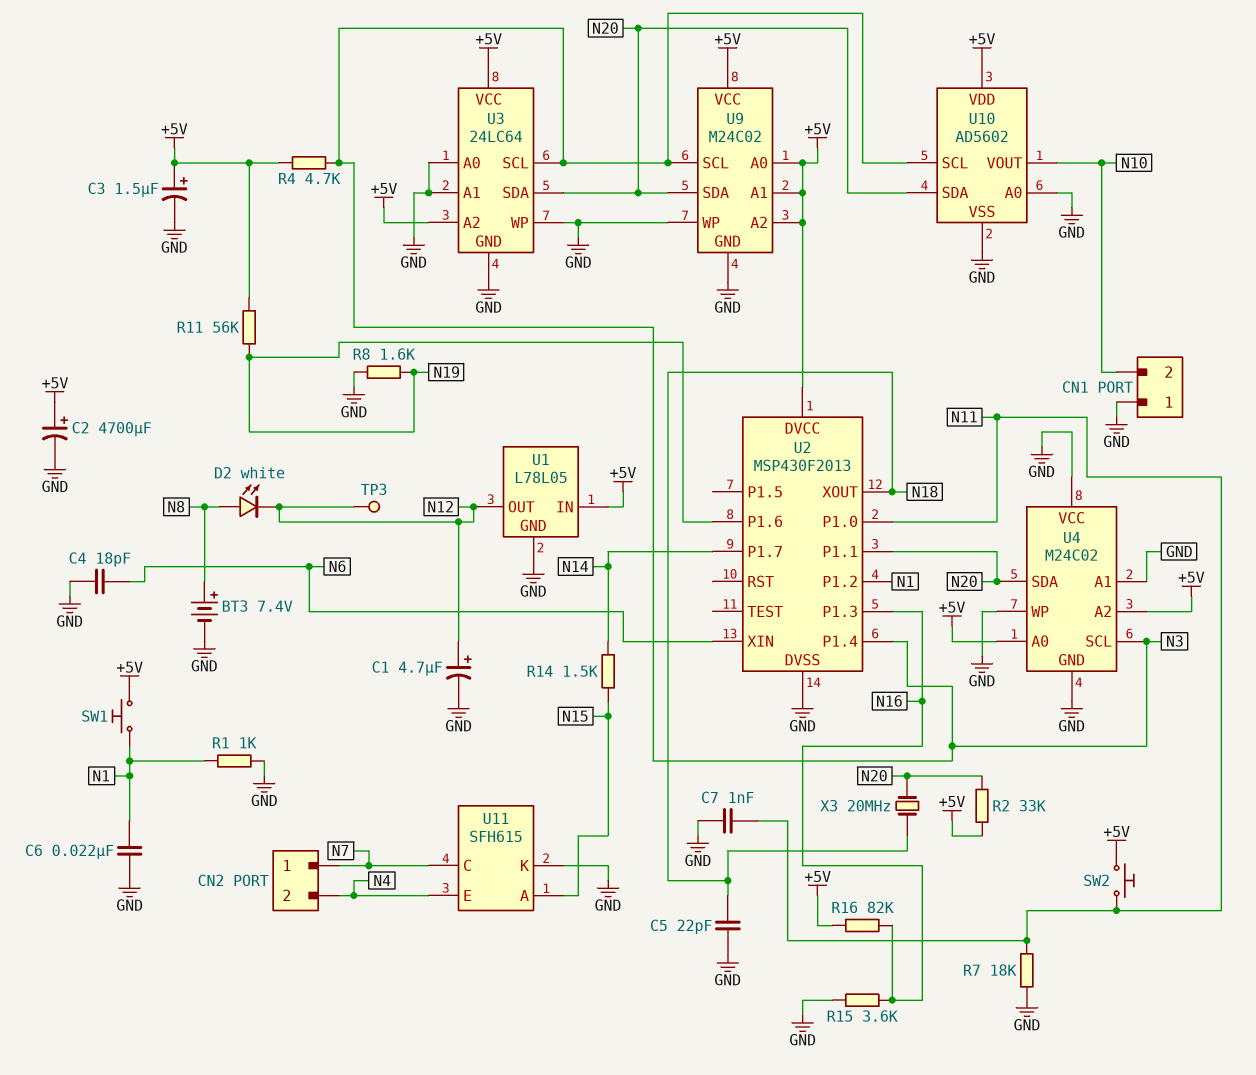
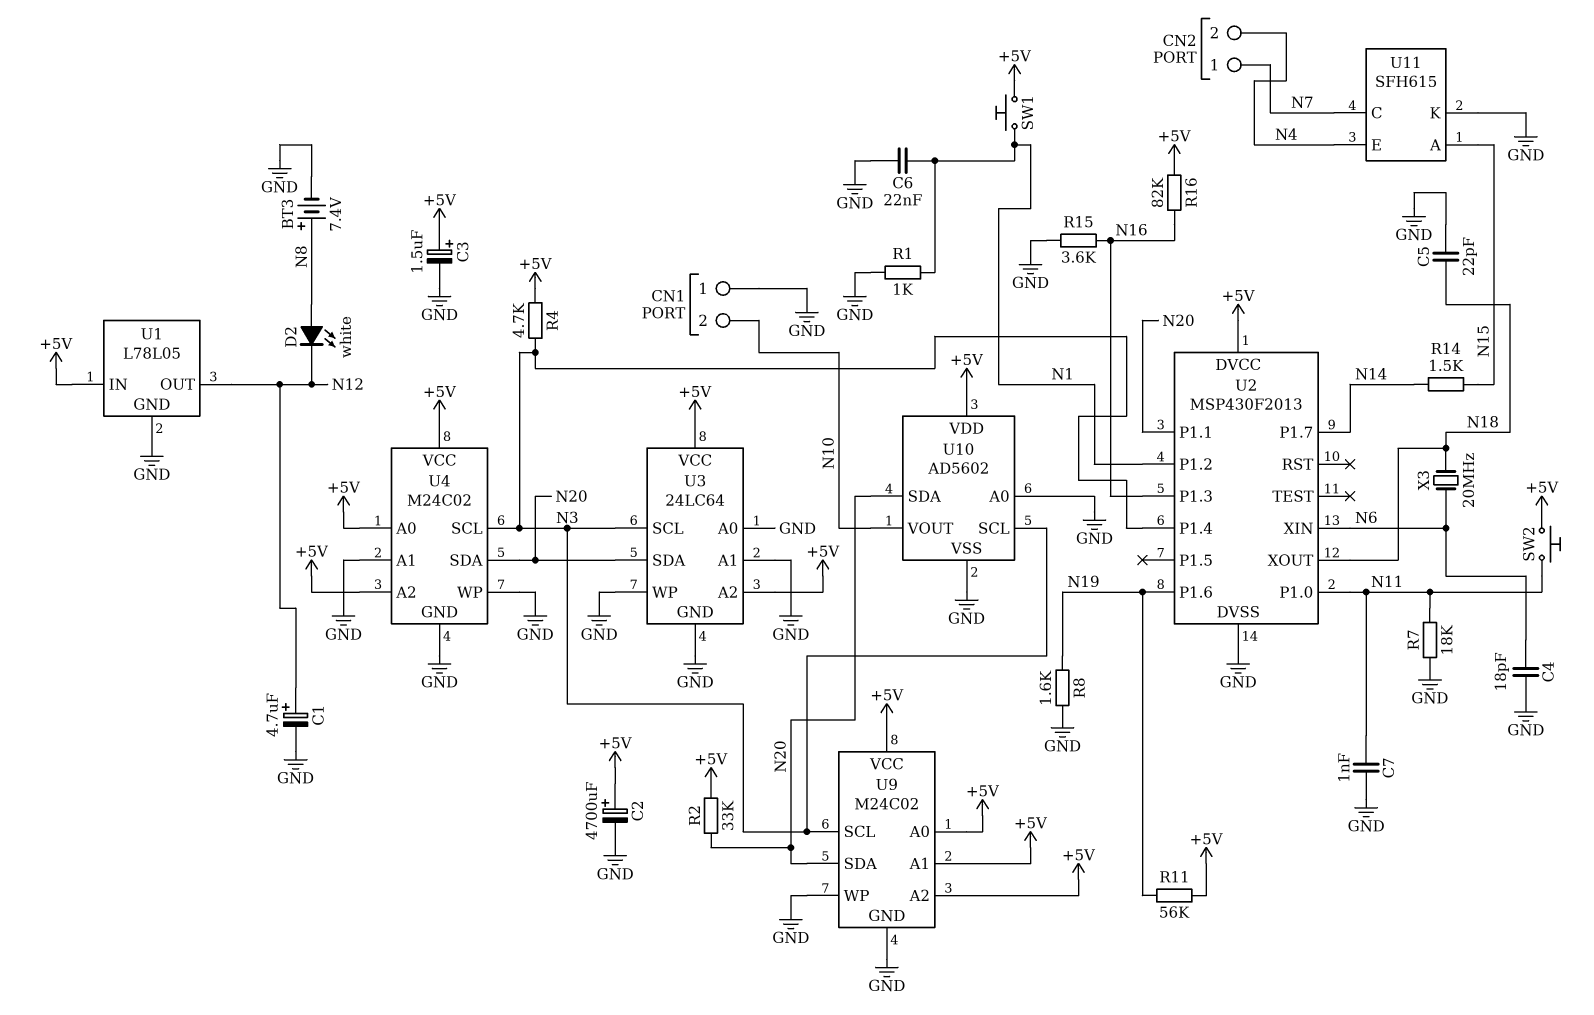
TP3: test point (N12) -> none
U4 pin VCC: GND -> +5V
X3: 20MHz (N18, N20) -> 20MHz (N6, N18)

